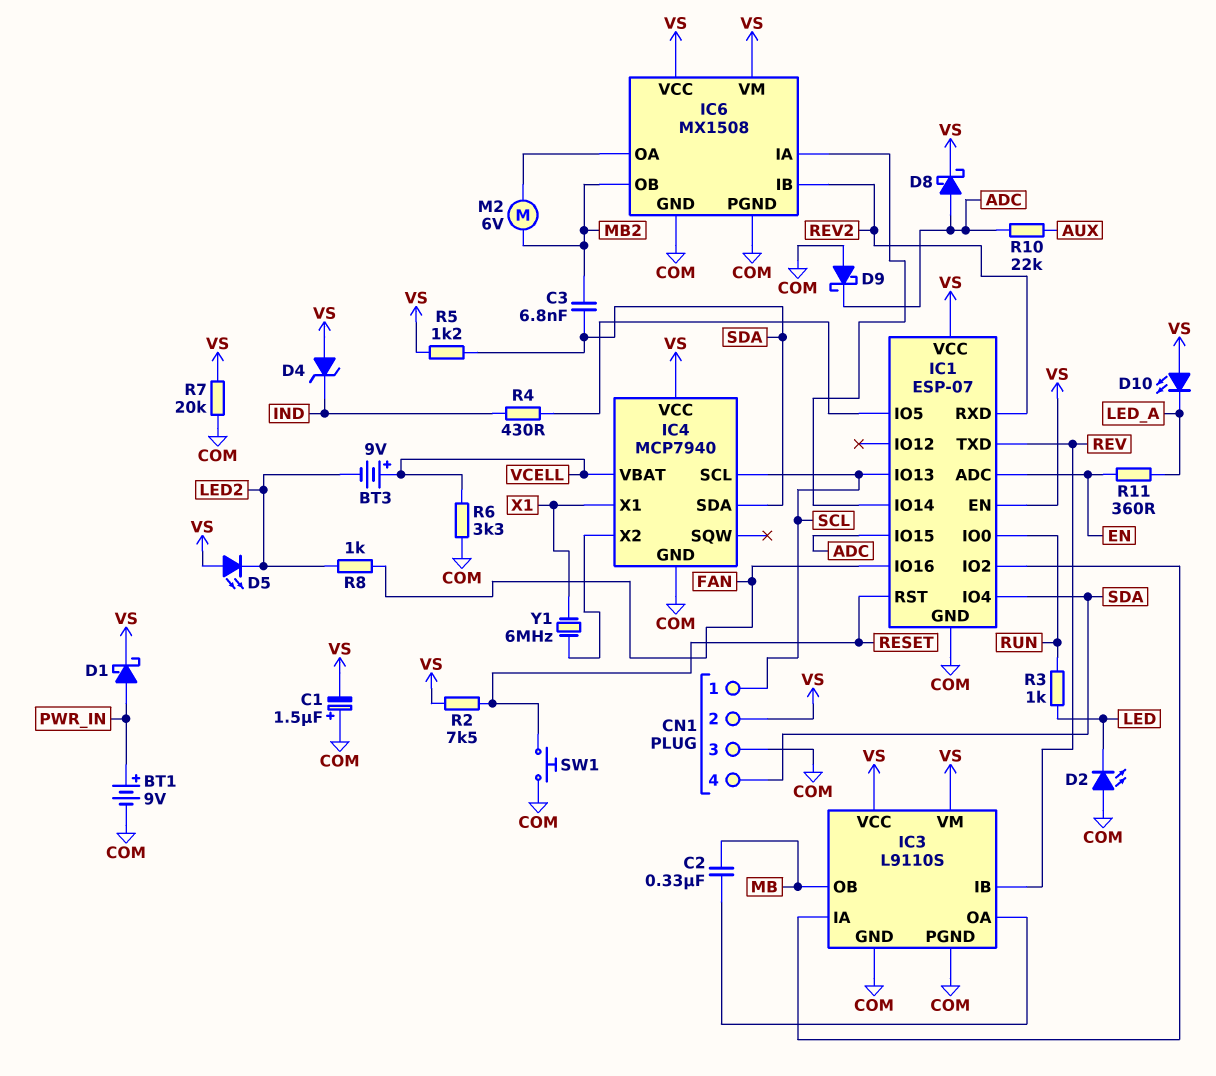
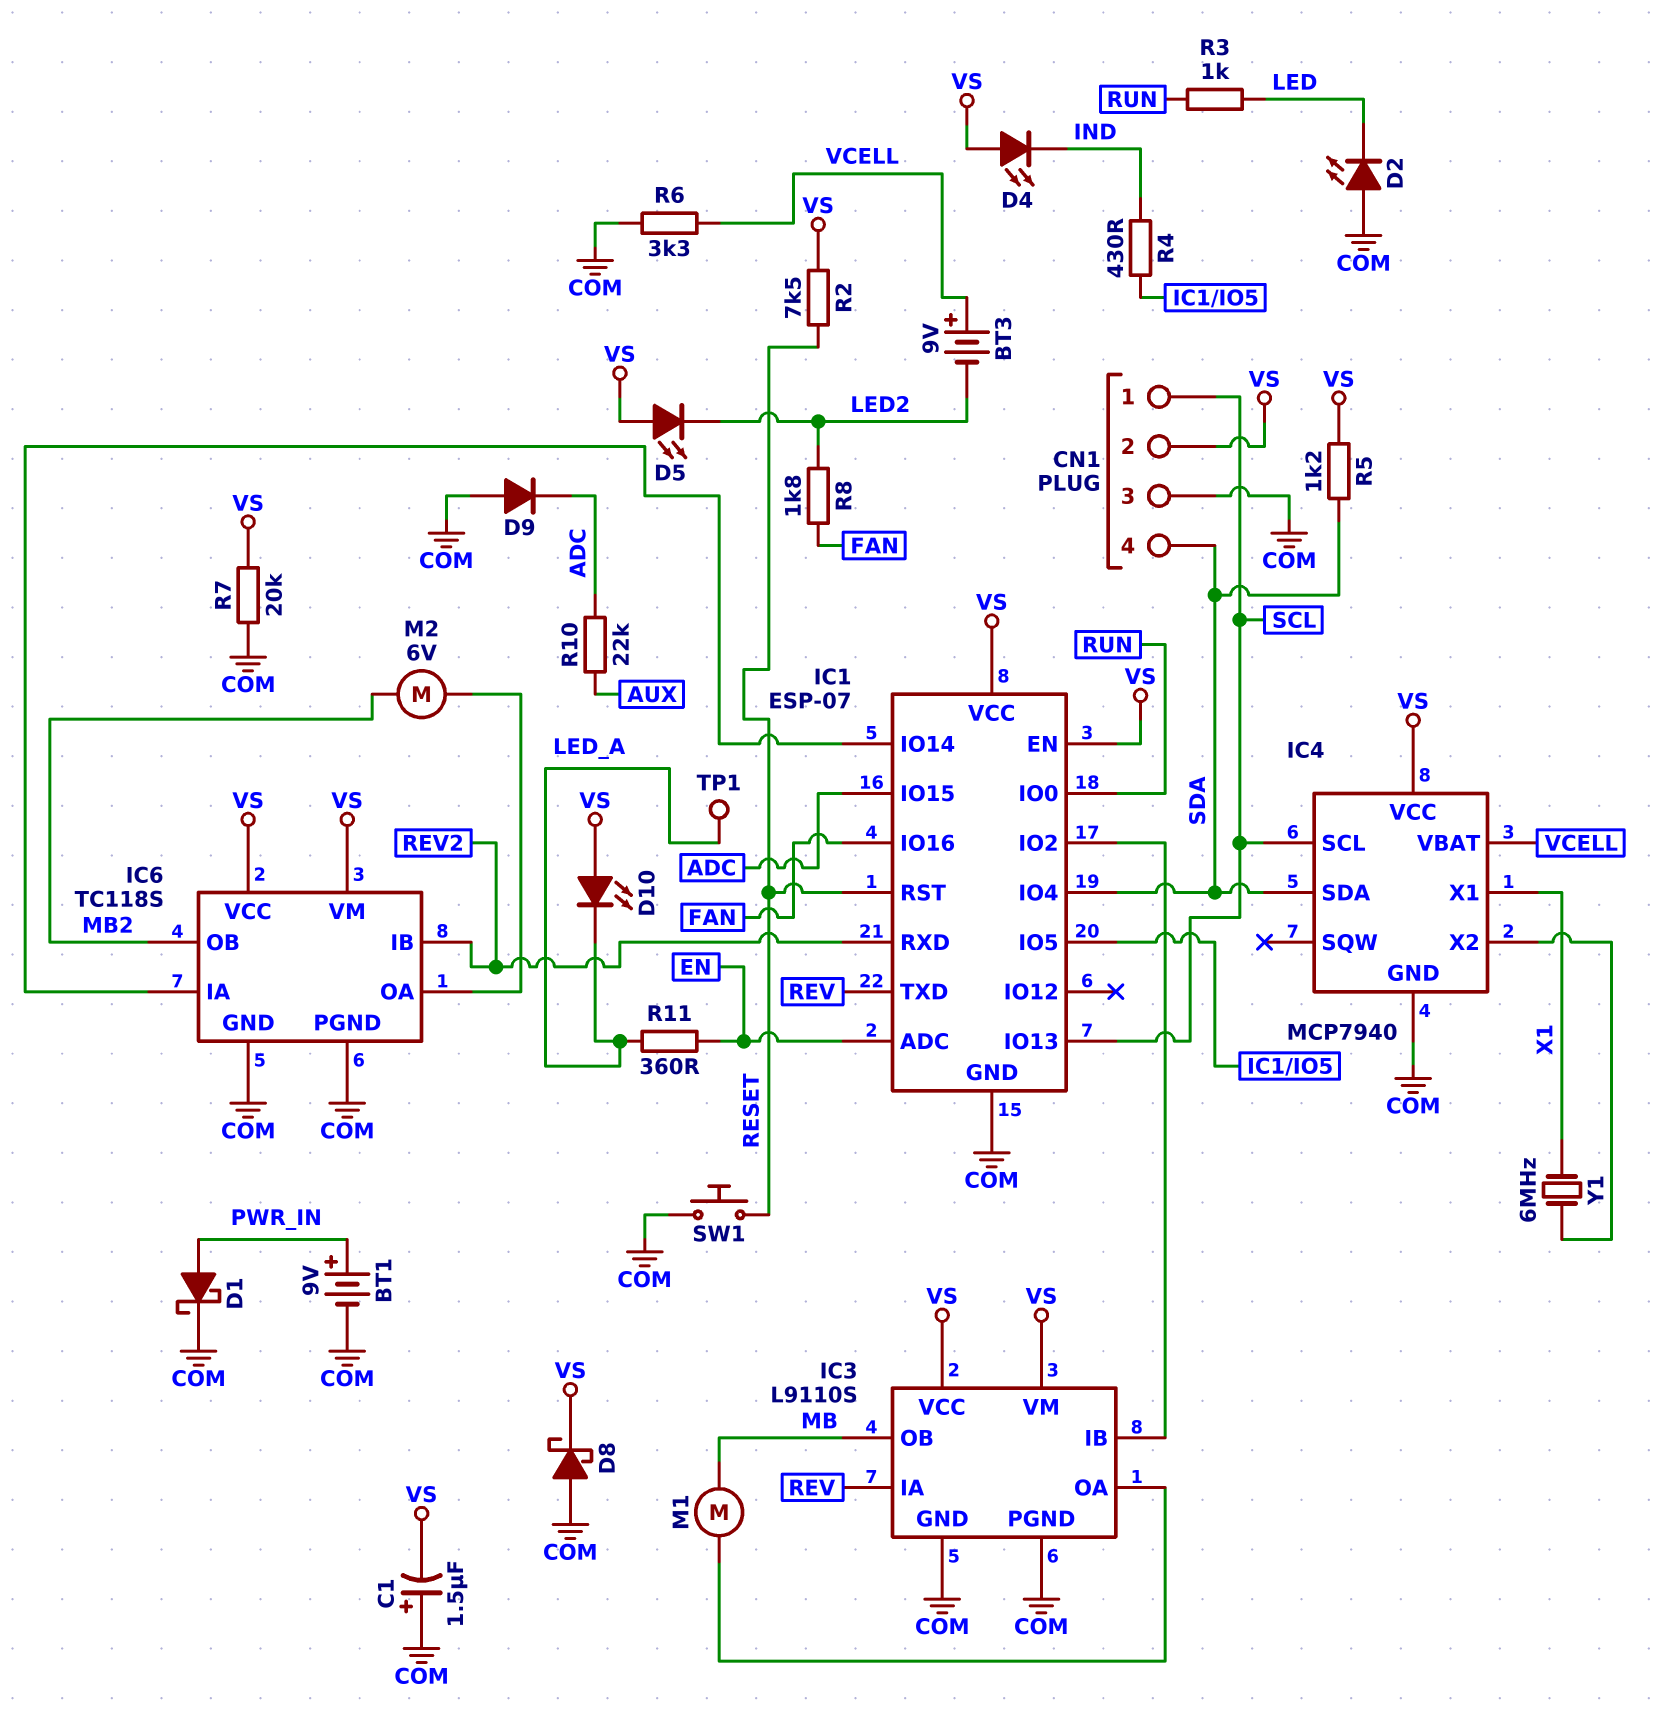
C2: 330nF (IC3/OA, MB) -> none
C3: 6.8nF (MB2, SDA) -> none
D1: schottky (A PWR_IN, K VS) -> schottky (A PWR_IN, K COM)
D4: zener (A VS, K IND) -> LED (A VS, K IND)
D8: schottky (A ADC, K VS) -> schottky (A COM, K VS)
D9: schottky (A COM, K ADC) -> diode (A COM, K ADC)
IC3 pin IA: IC1/IO2 -> REV
IC3 pin IB: REV -> IC1/IO2
IC6: MX1508 -> TC118S
M1: none -> motor (IC3/OA, MB)
R8: 1k (FAN, LED2) -> 1.8k (FAN, LED2)
TP1: none -> test point (LED_A)

